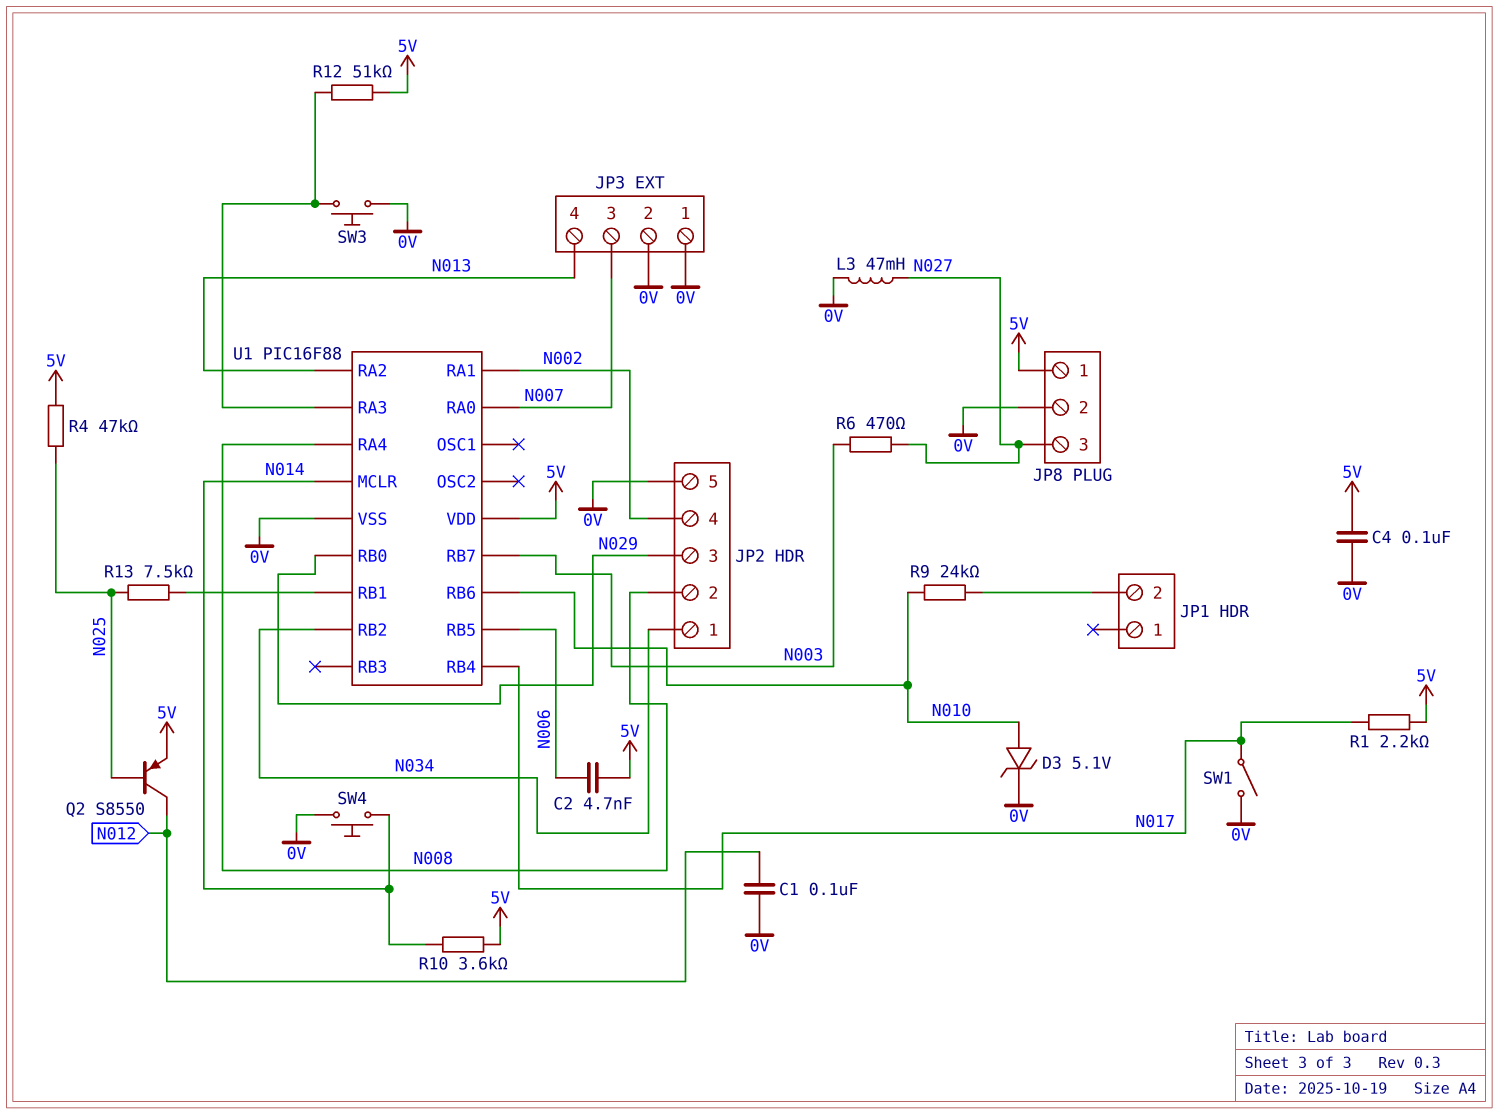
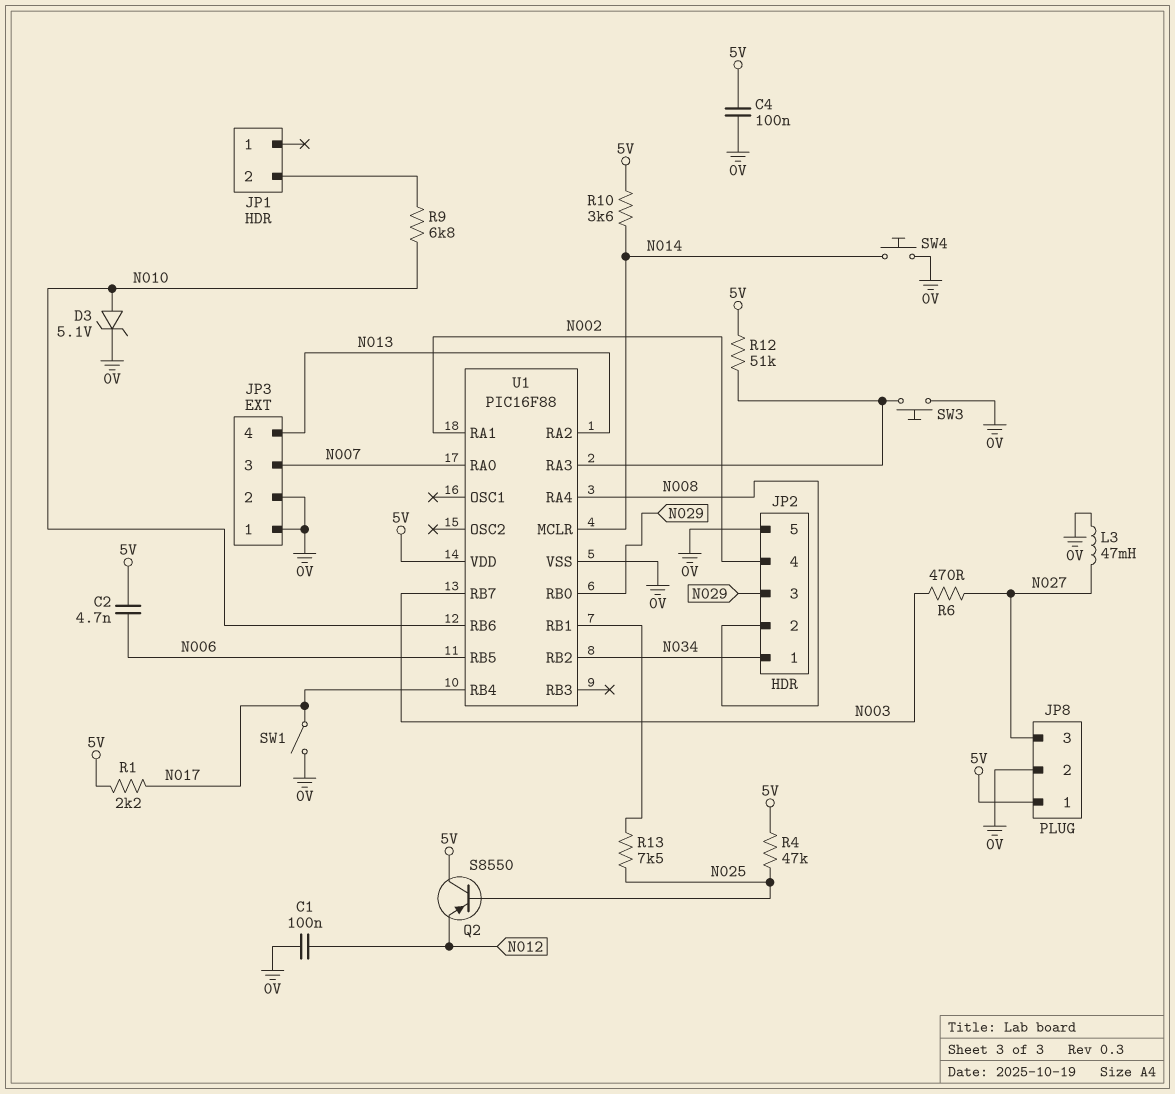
Q2: PNP S8550 (B N025, C N012, E 5V) -> PNP S8550 (B N025, C 5V, E N012)
R9: 24k (JP1/2, N010) -> 6.8k (JP1/2, N010)

